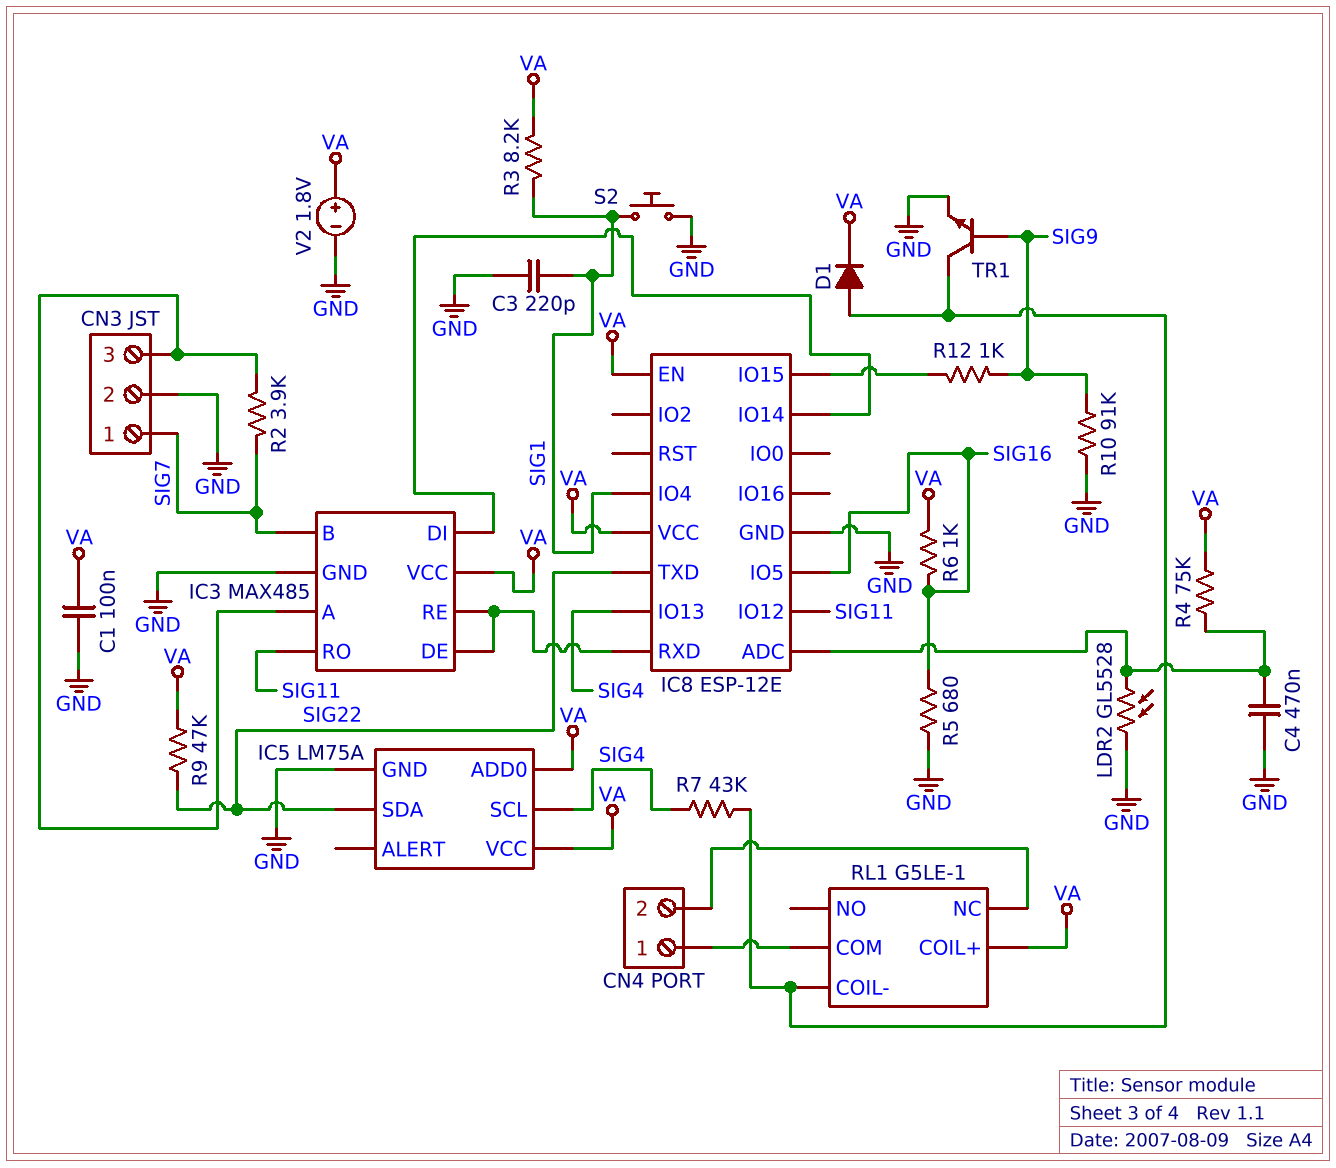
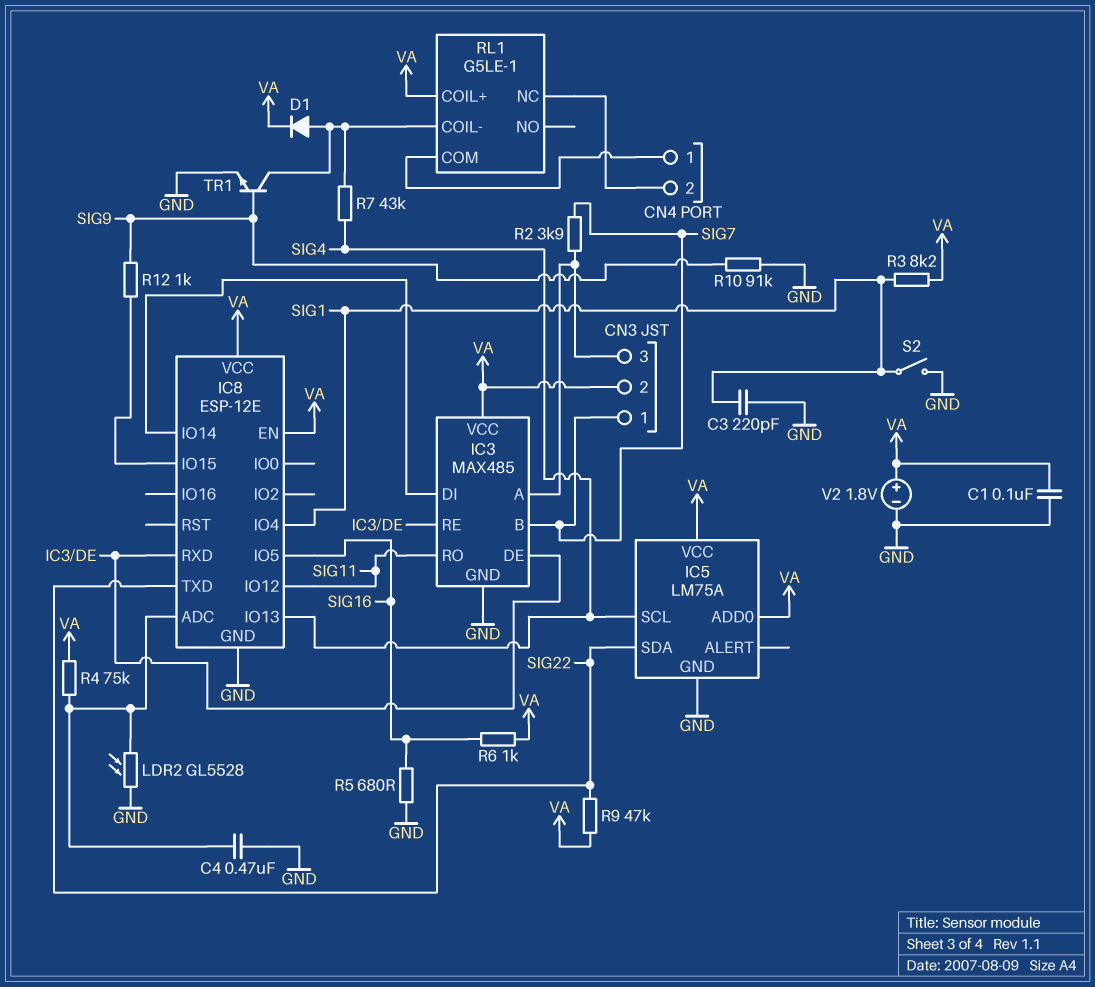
CN3 pin 2: GND -> VA
S2: button (GND, SIG1) -> switch (GND, SIG1)

